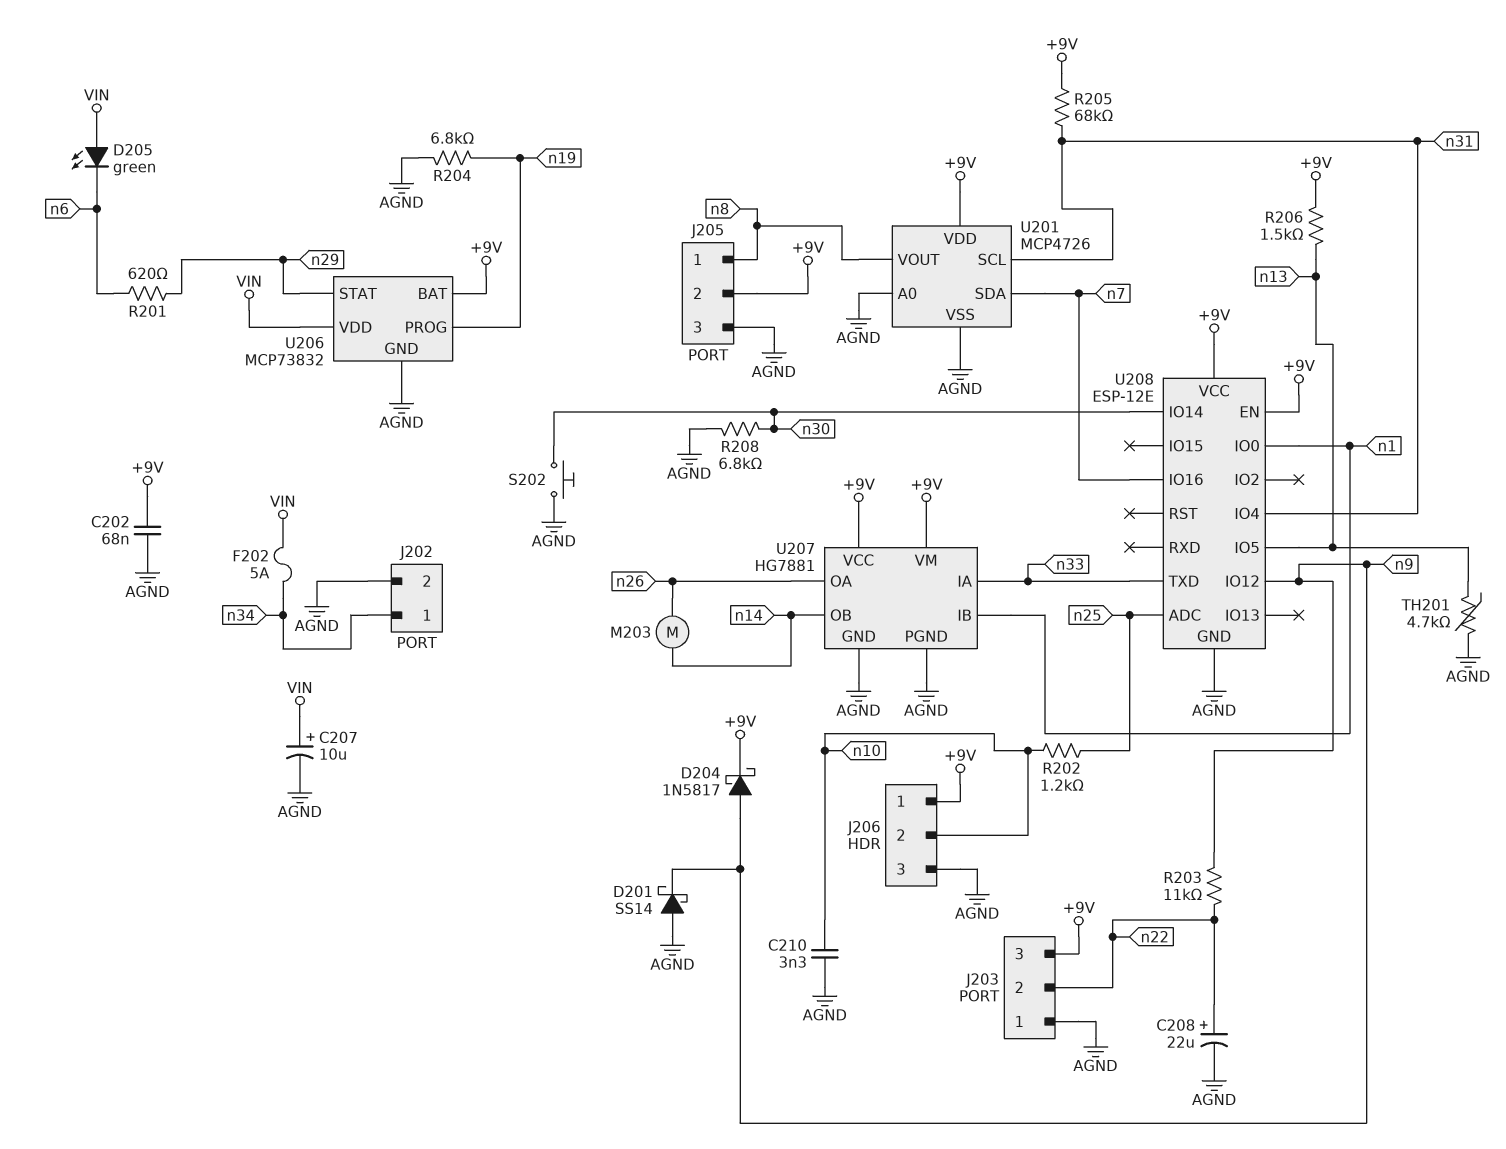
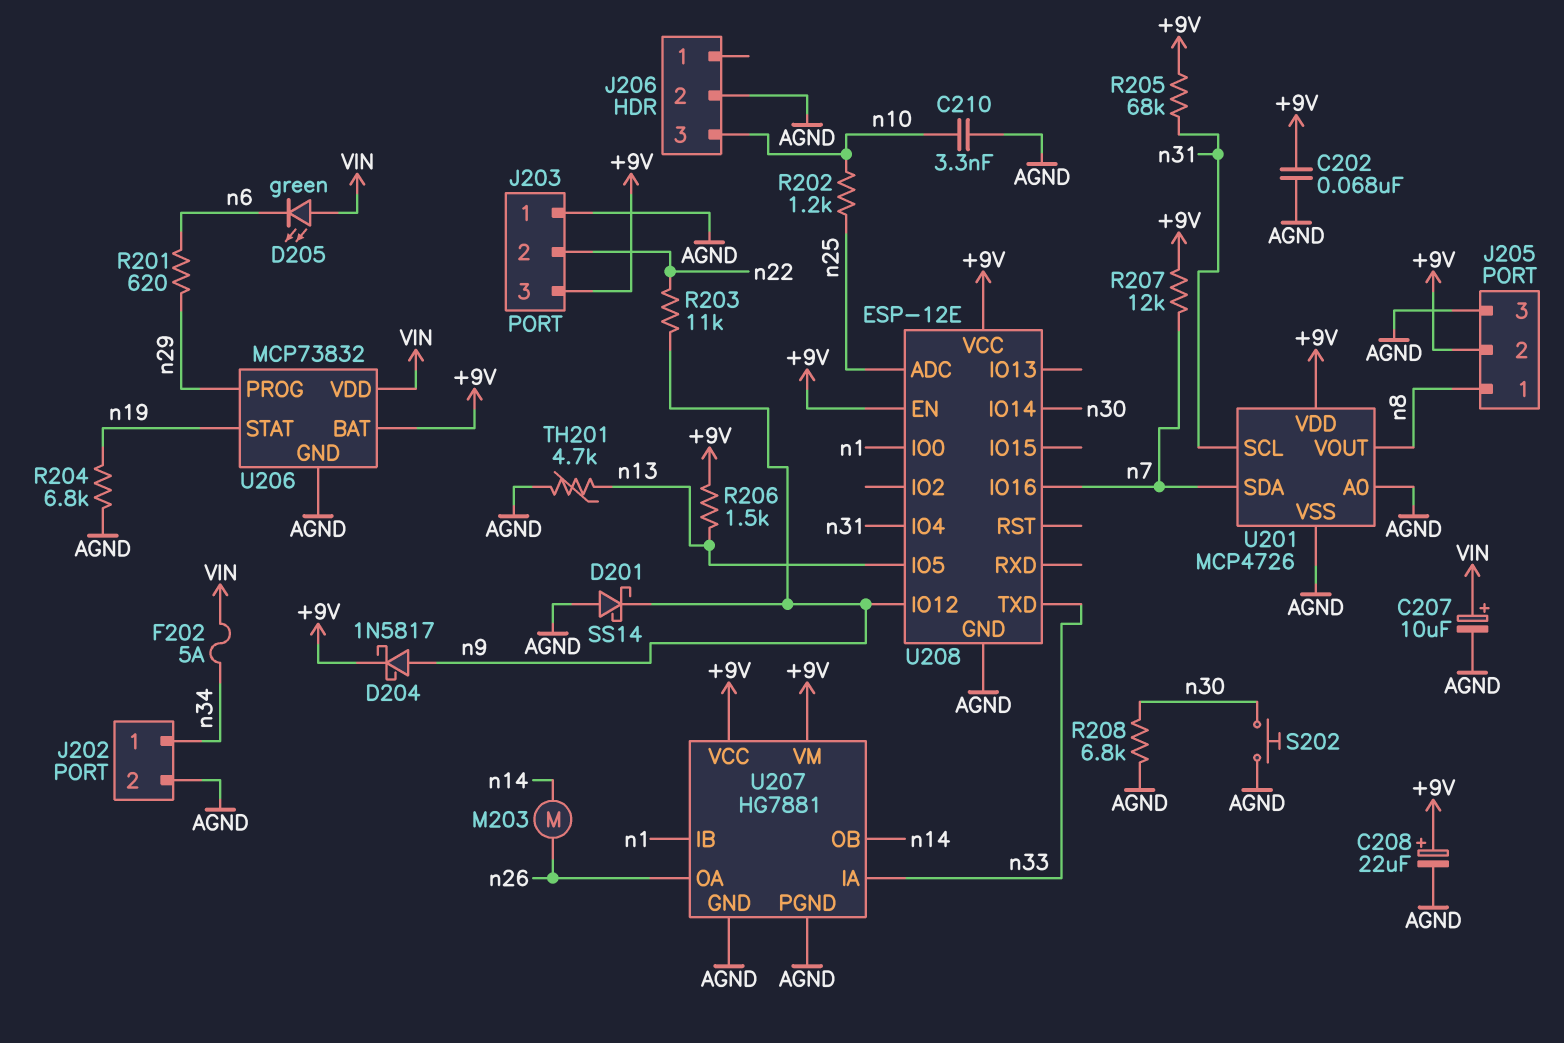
C208: 22uF (plus n22, minus AGND) -> 22uF (plus +9V, minus AGND)
J206 pin 1: +9V -> none
J206 pin 2: n10 -> AGND
J206 pin 3: AGND -> n10
R207: none -> 12k (+9V, n7)
U206 pin PROG: n19 -> n29
U206 pin STAT: n29 -> n19

